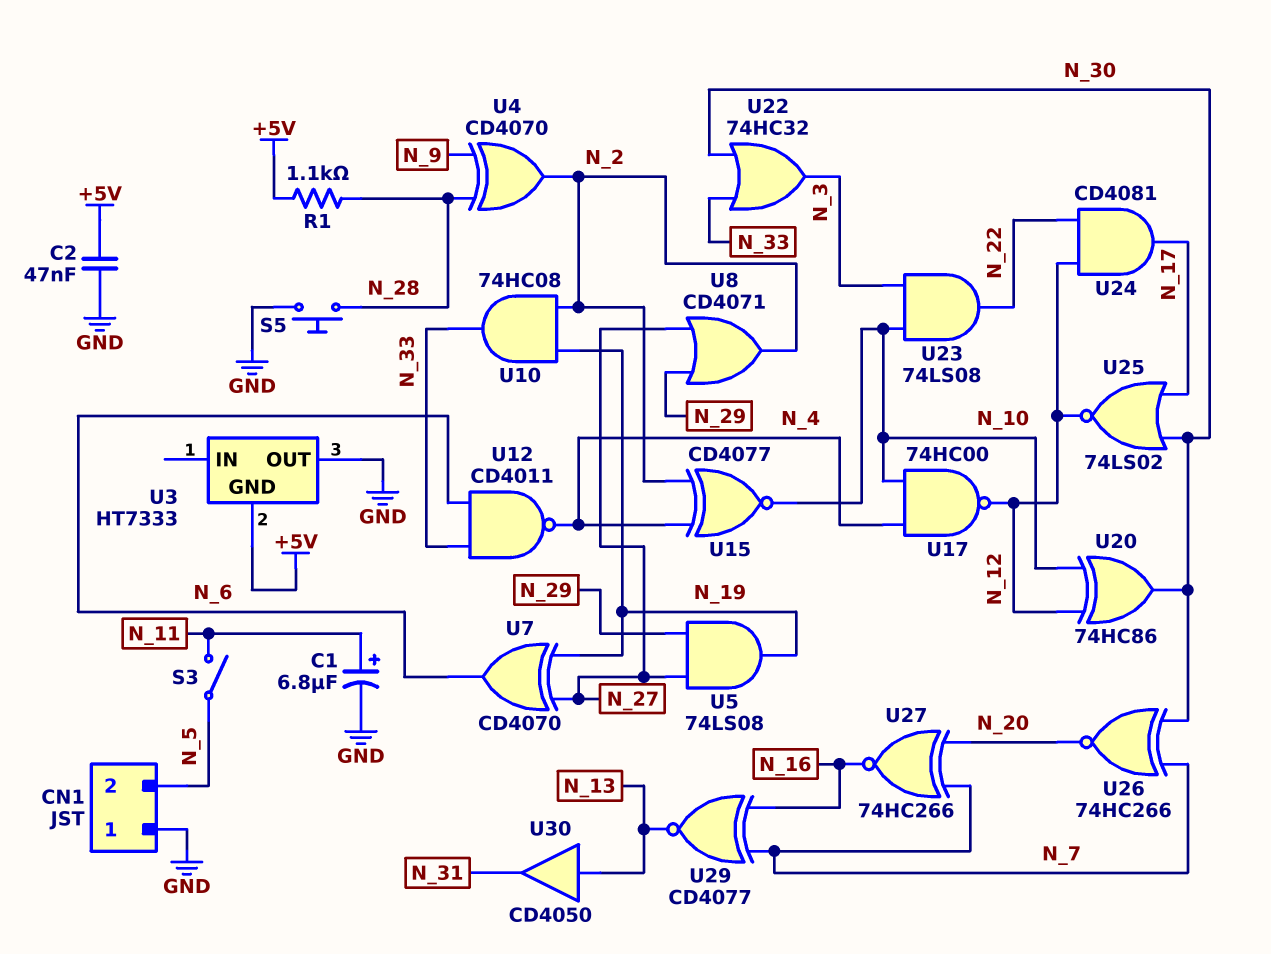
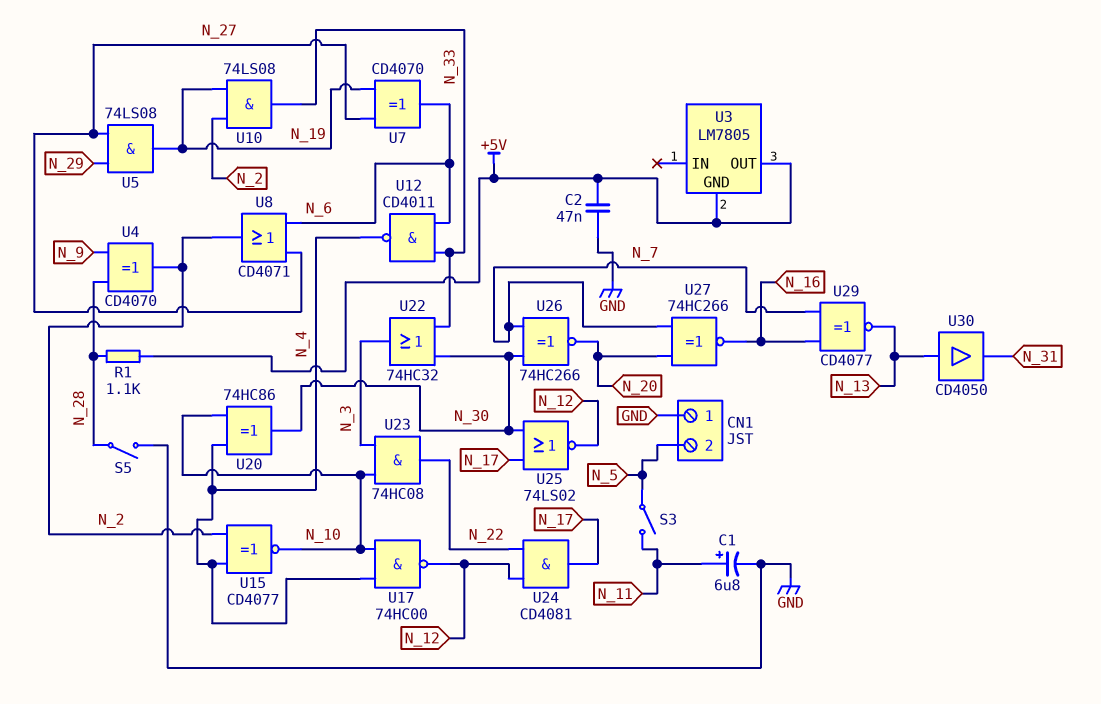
S5: button (GND, N_28) -> switch (GND, N_28)
U3: HT7333 -> LM7805
U3 pin OUT: GND -> +5V
U8: OR CD4071 (in N_27, in N_29, out N_2) -> OR CD4071 (in N_6, in N_27, out N_2)
U10: AND 74HC08 (in N_2, in N_19, out N_33) -> AND 74LS08 (in N_2, in N_19, out N_33)
U20: XOR 74HC86 (in N_10, in N_12, out N_30) -> XOR 74HC86 (in N_4, in N_10, out N_30)
U23: AND 74LS08 (in N_3, in N_10, out N_22) -> AND 74HC08 (in N_3, in N_10, out N_22)

